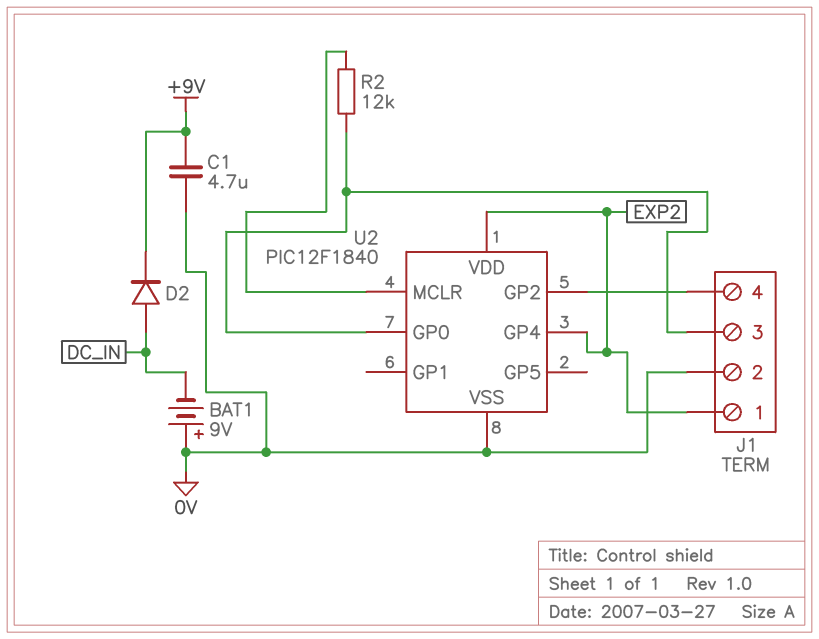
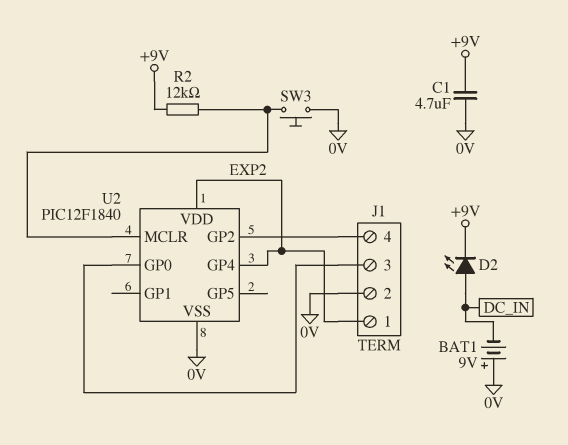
D2: diode (A DC_IN, K +9V) -> LED (A DC_IN, K +9V)
R2: 12k (J1/3, U2/MCLR) -> 12k (+9V, U2/MCLR)
SW3: none -> button (0V, U2/MCLR)

